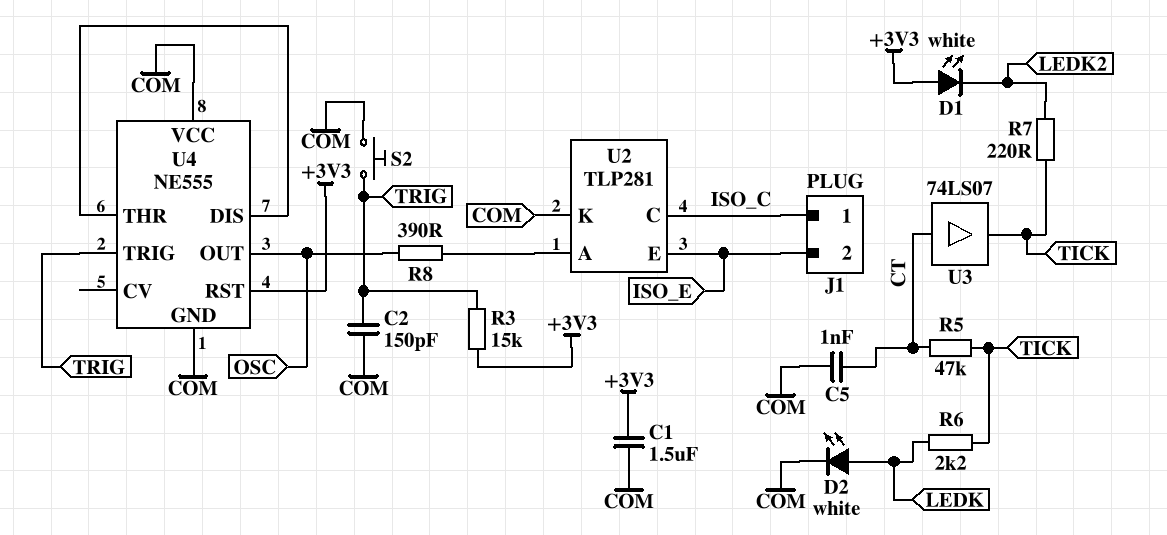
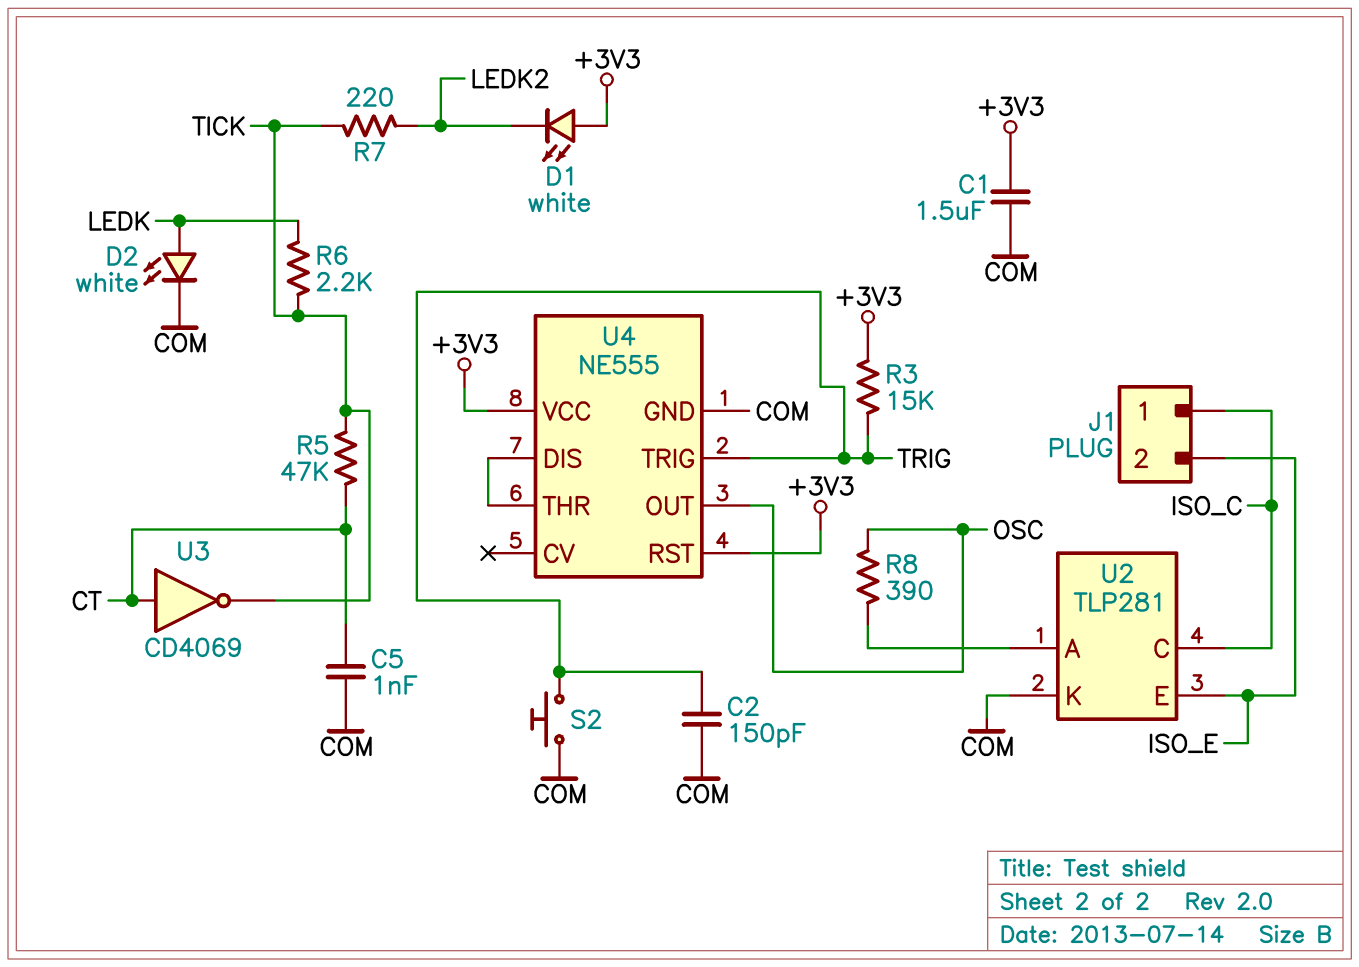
U3: buffer 74LS07 (in CT, out TICK) -> NOT CD4069 (in CT, out TICK)
U4 pin VCC: COM -> +3V3

